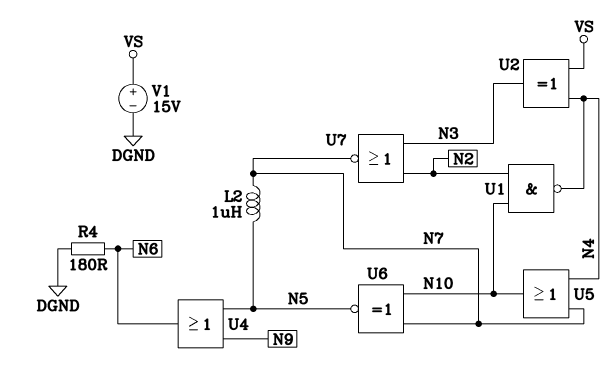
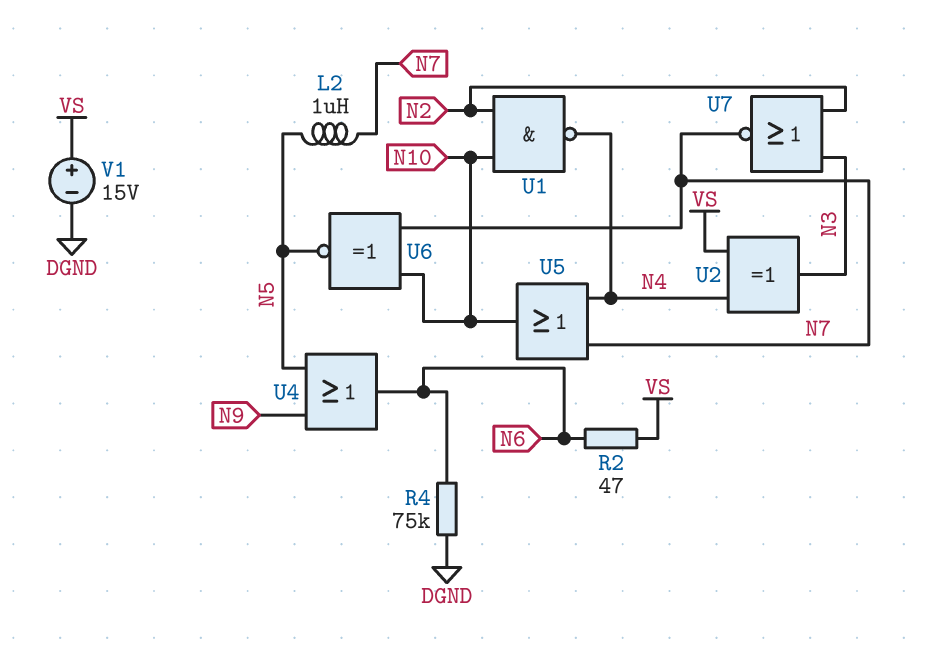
R2: none -> 47 (N6, VS)
R4: 180 (DGND, N6) -> 75k (DGND, N6)

